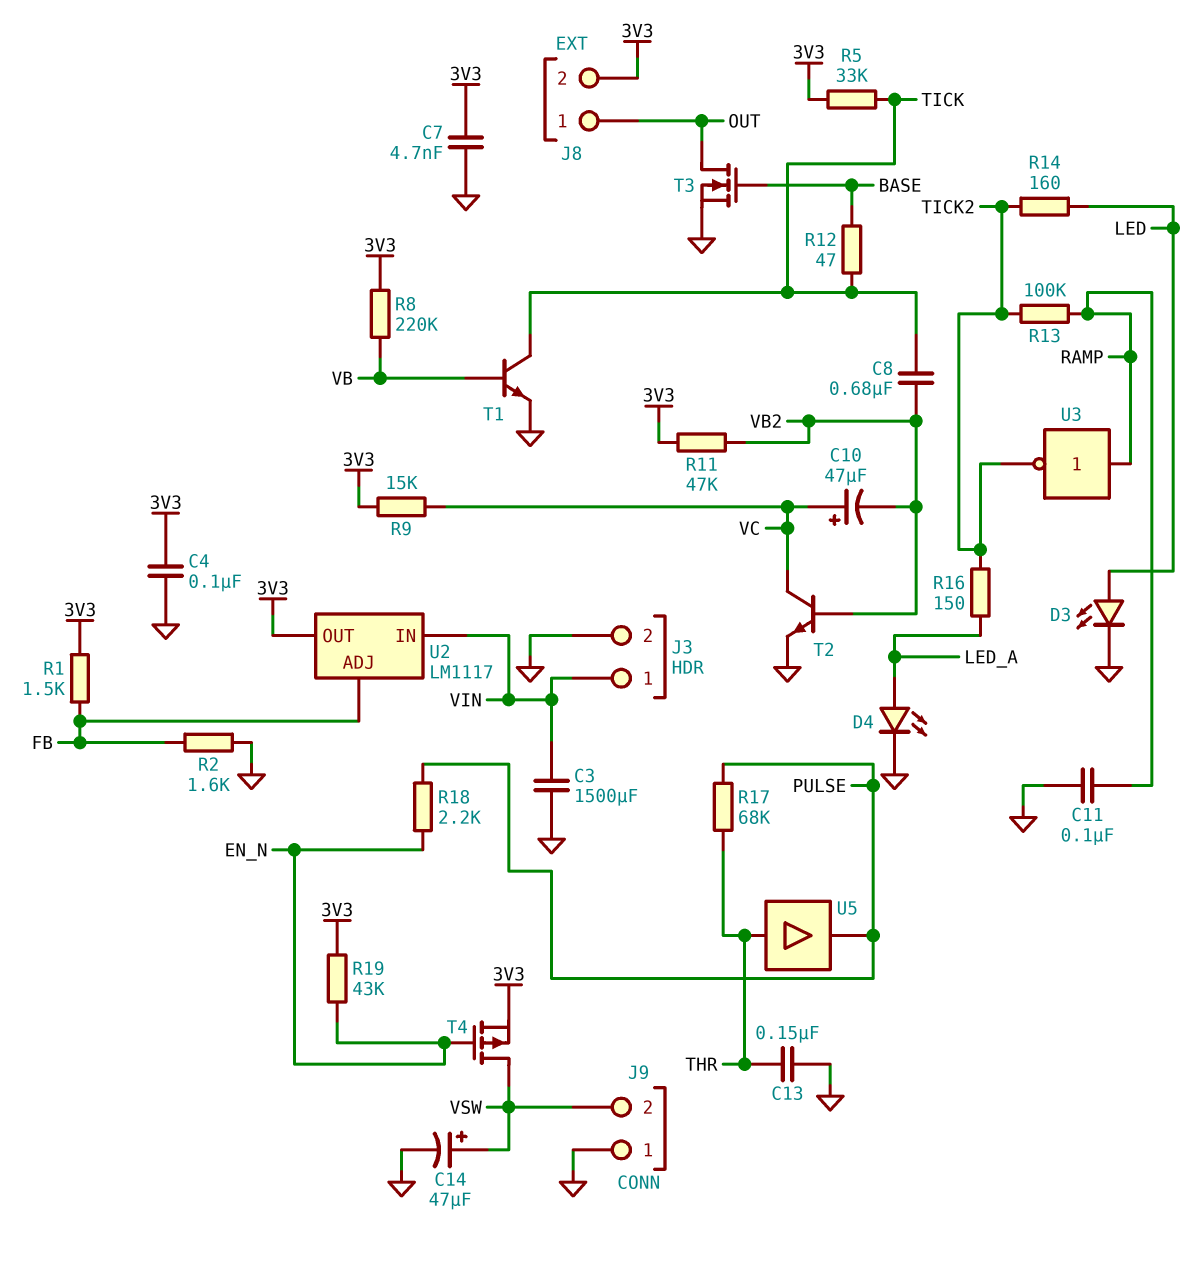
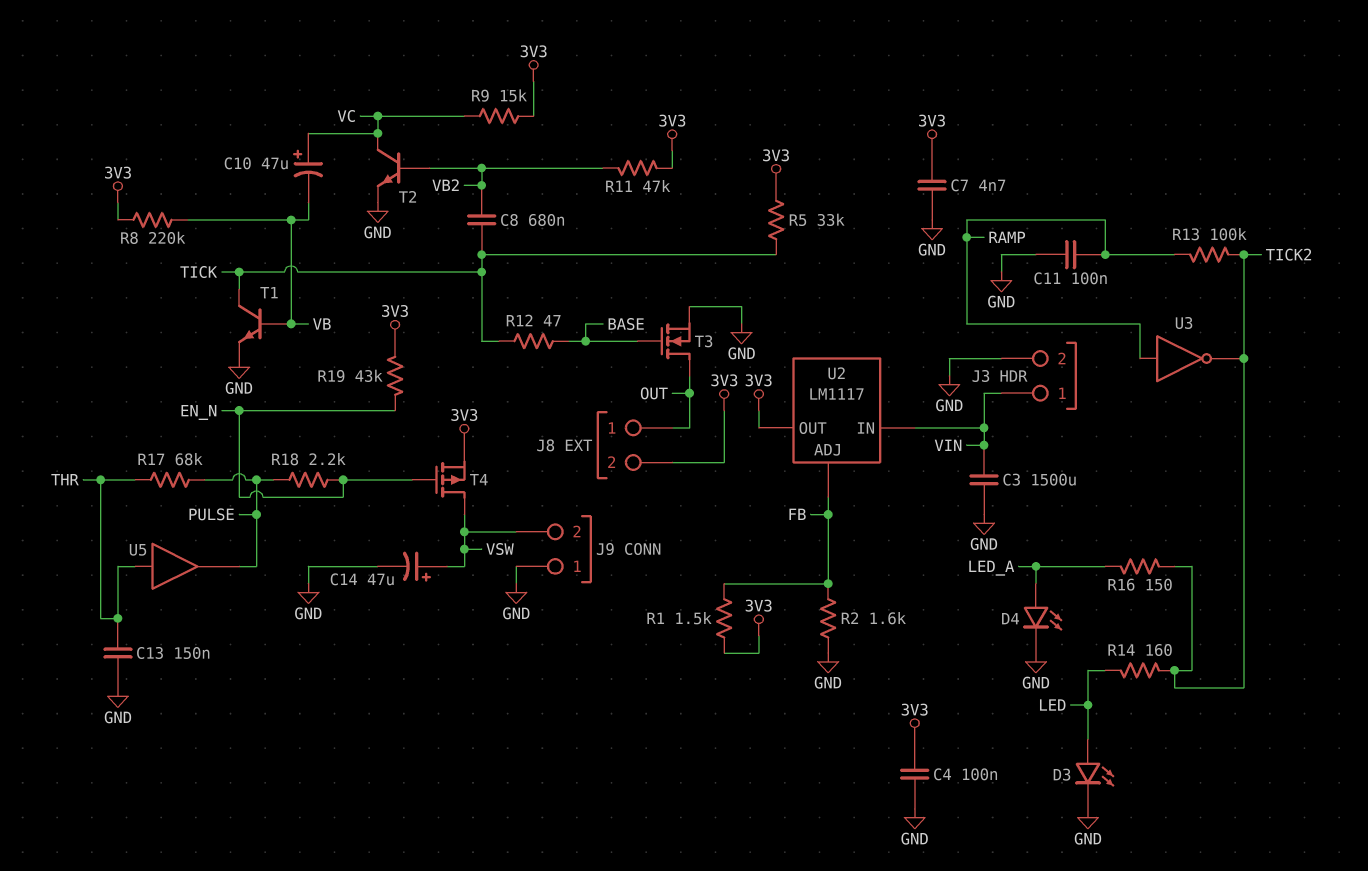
C10: 47uF (plus VC, minus VB2) -> 47uF (plus VC, minus VB)

